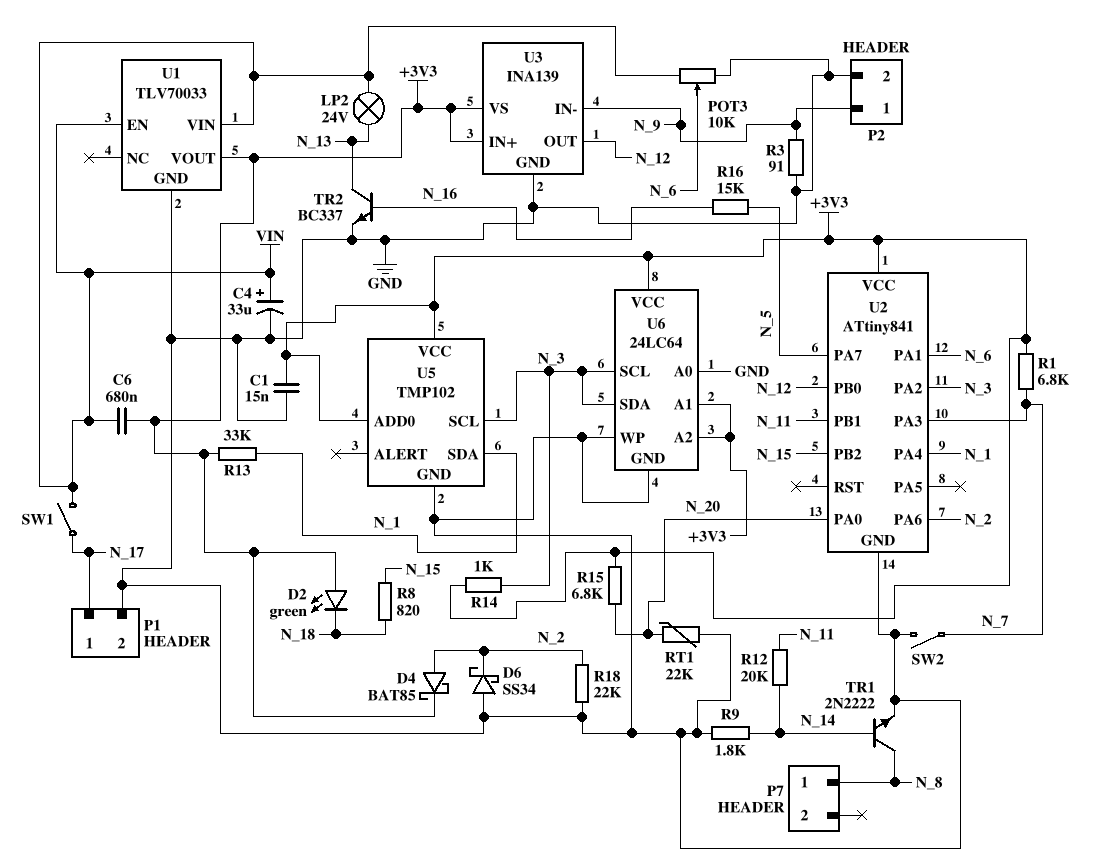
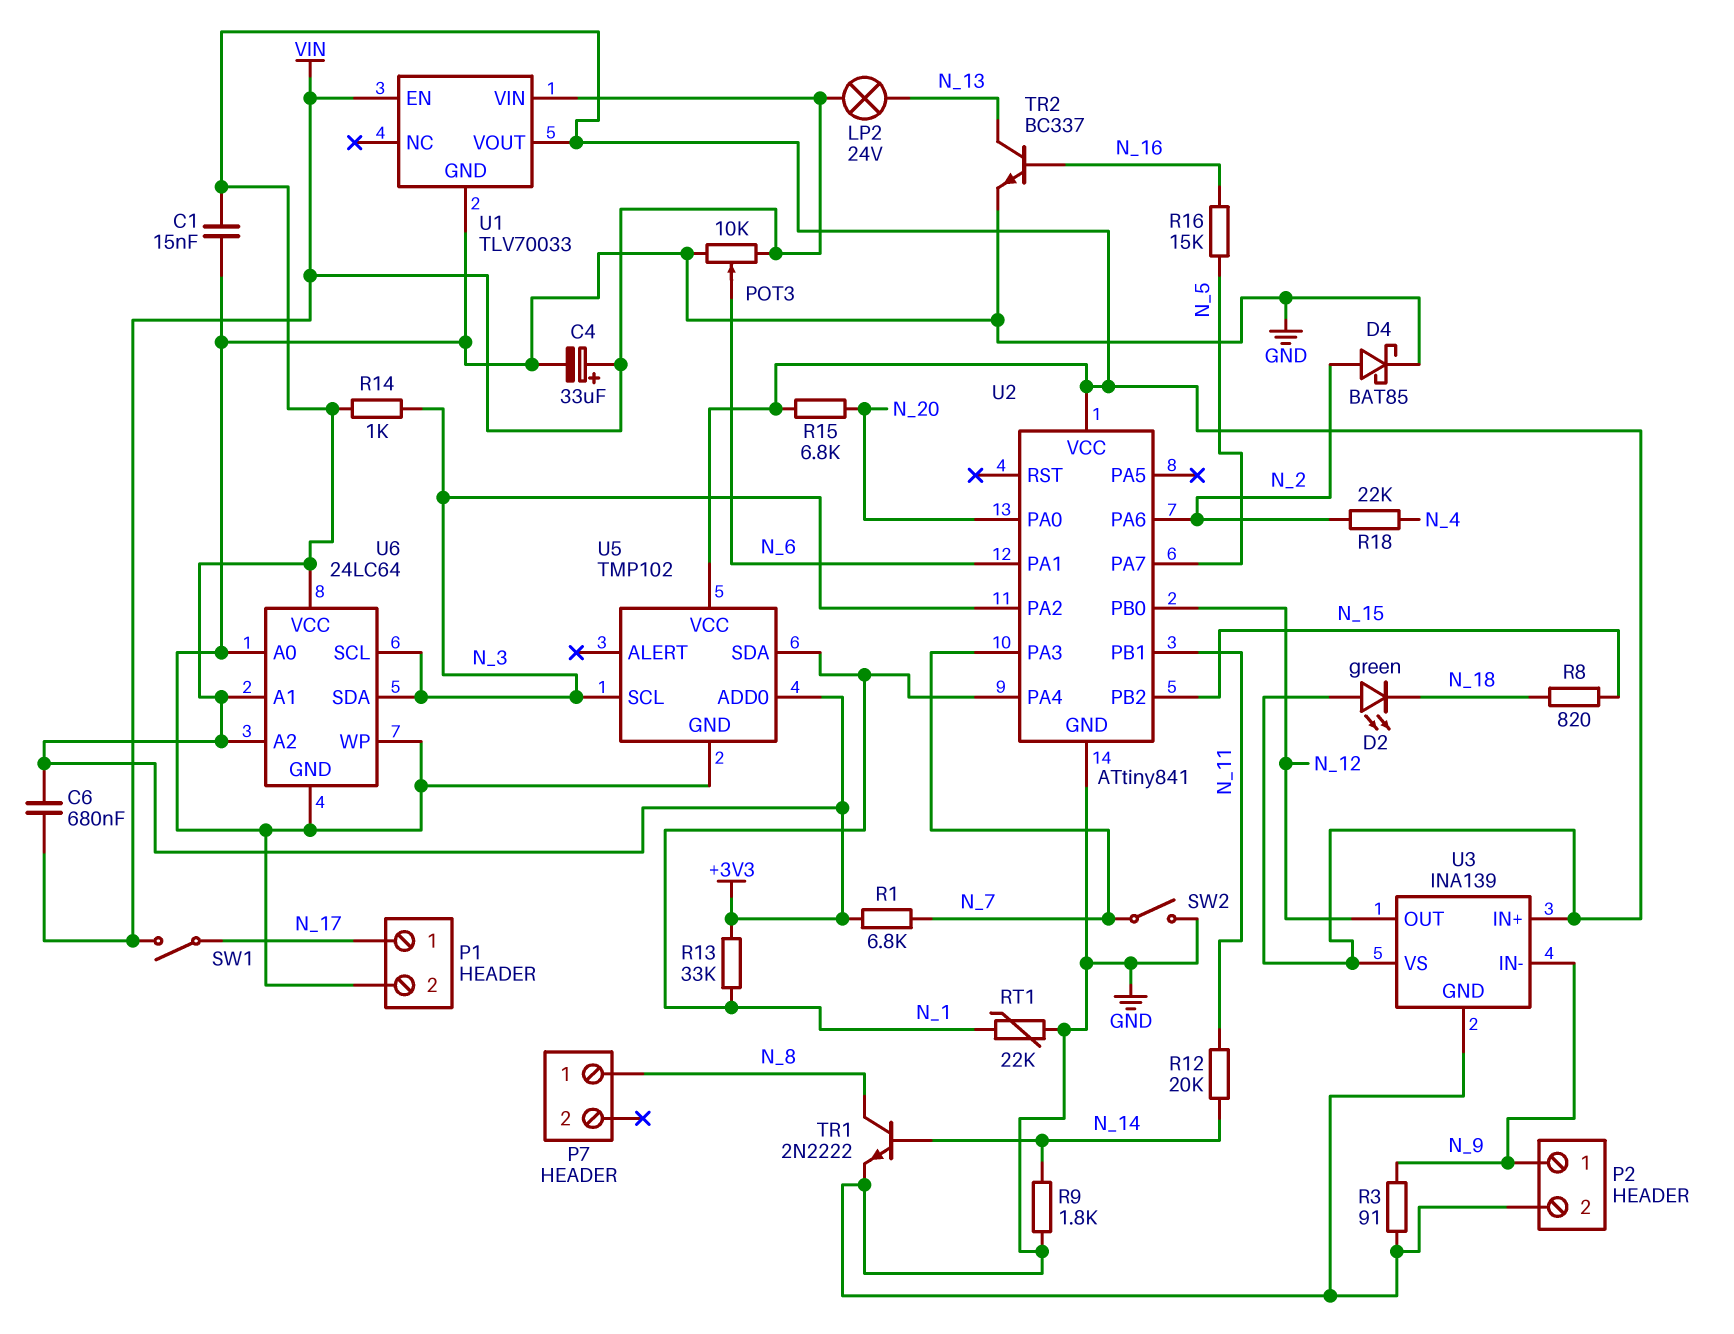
D4: schottky BAT85 (A N_2, K +3V3) -> schottky BAT85 (A N_2, K GND)
D6: schottky SS34 (A GND, K N_2) -> none
R18: 22k (GND, N_2) -> 22k (N_2, N_4)
RT1: 22k (GND, N_20) -> 22k (GND, N_1)

